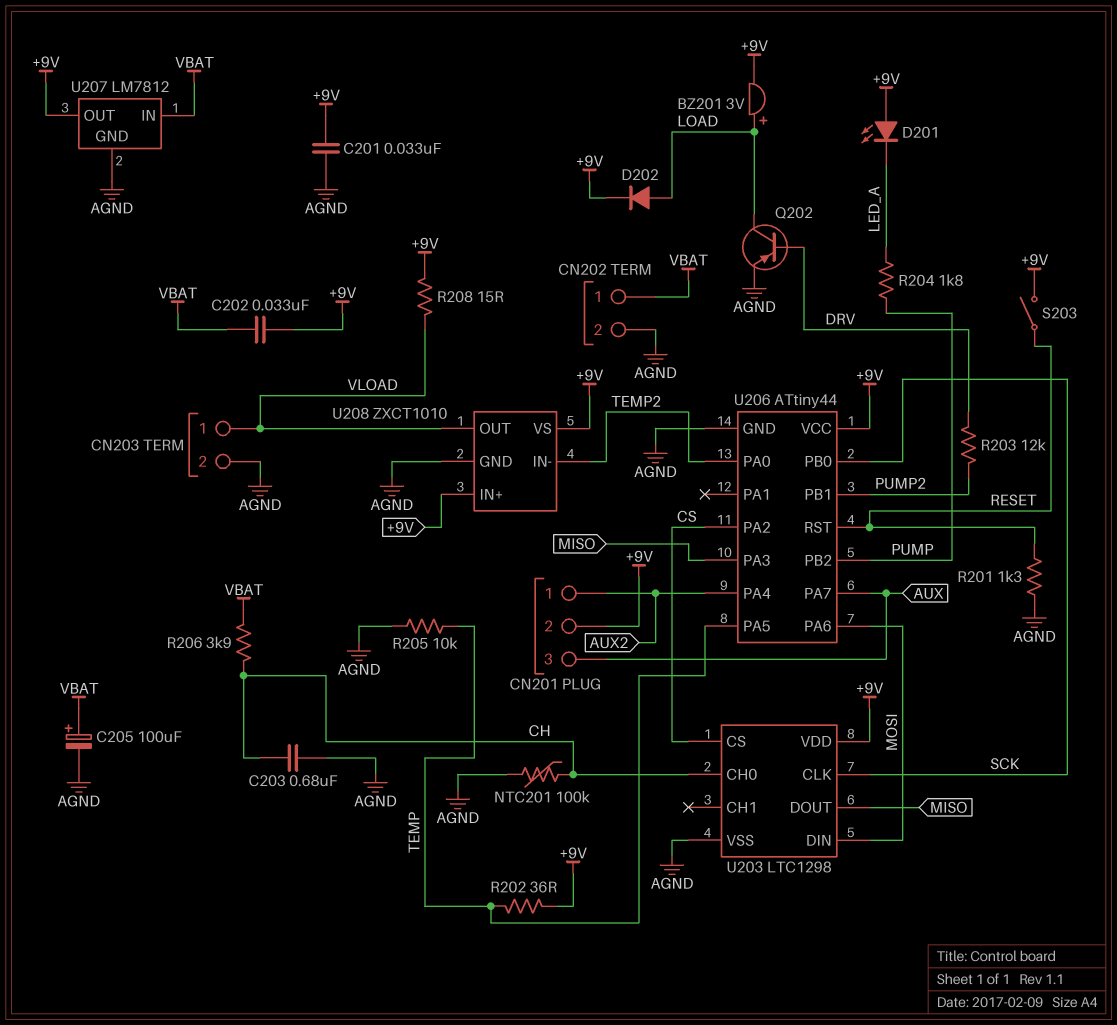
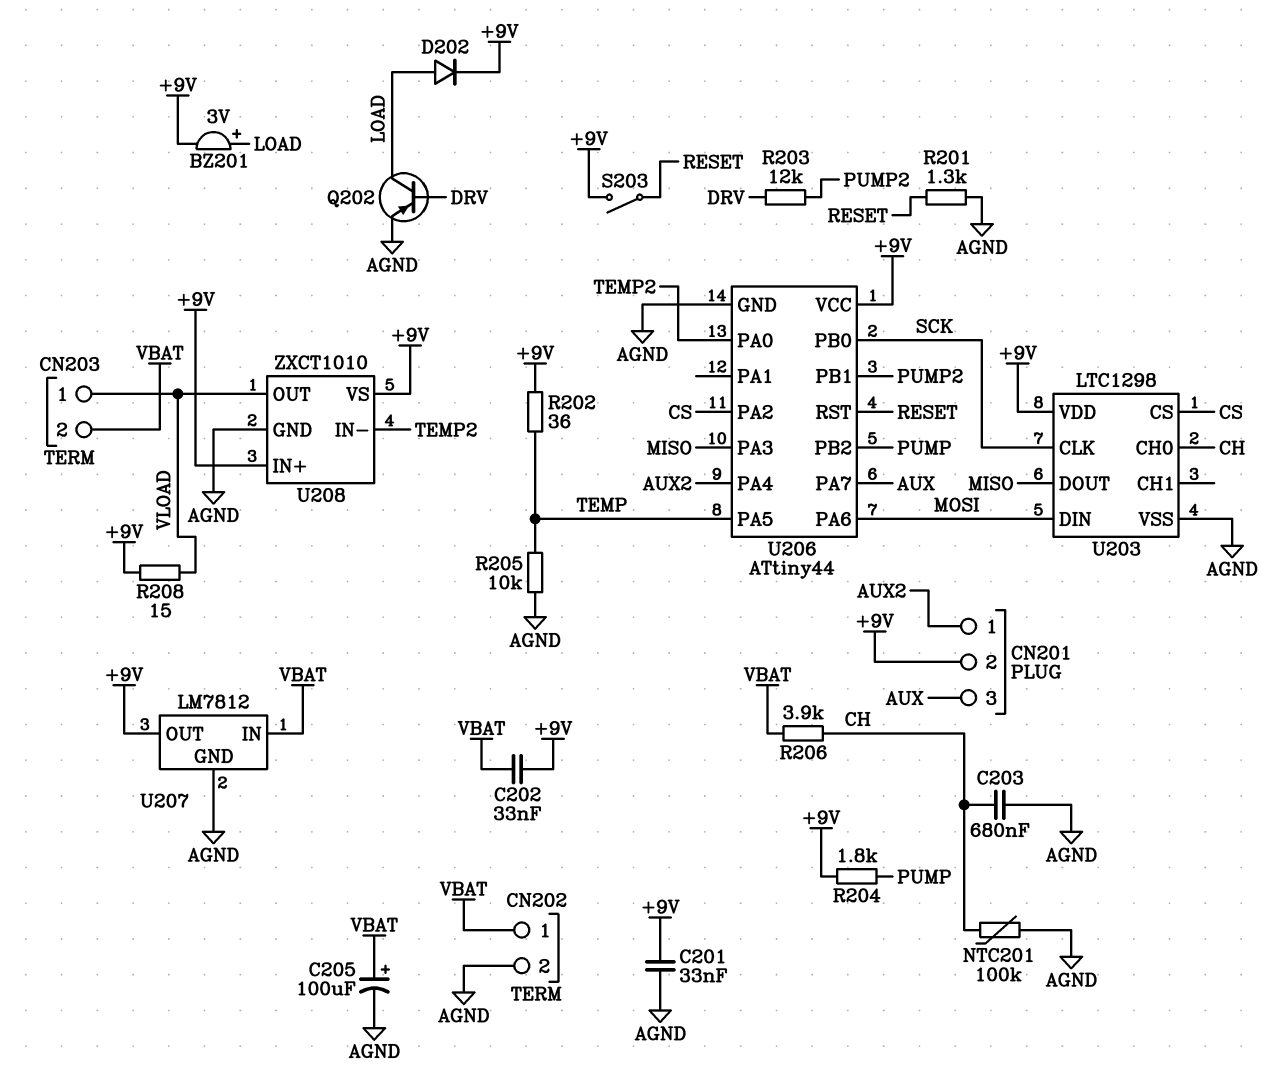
CN203 pin 2: AGND -> VBAT
D201: LED (A +9V, K LED_A) -> none
R204: 1.8k (LED_A, PUMP) -> 1.8k (+9V, PUMP)

